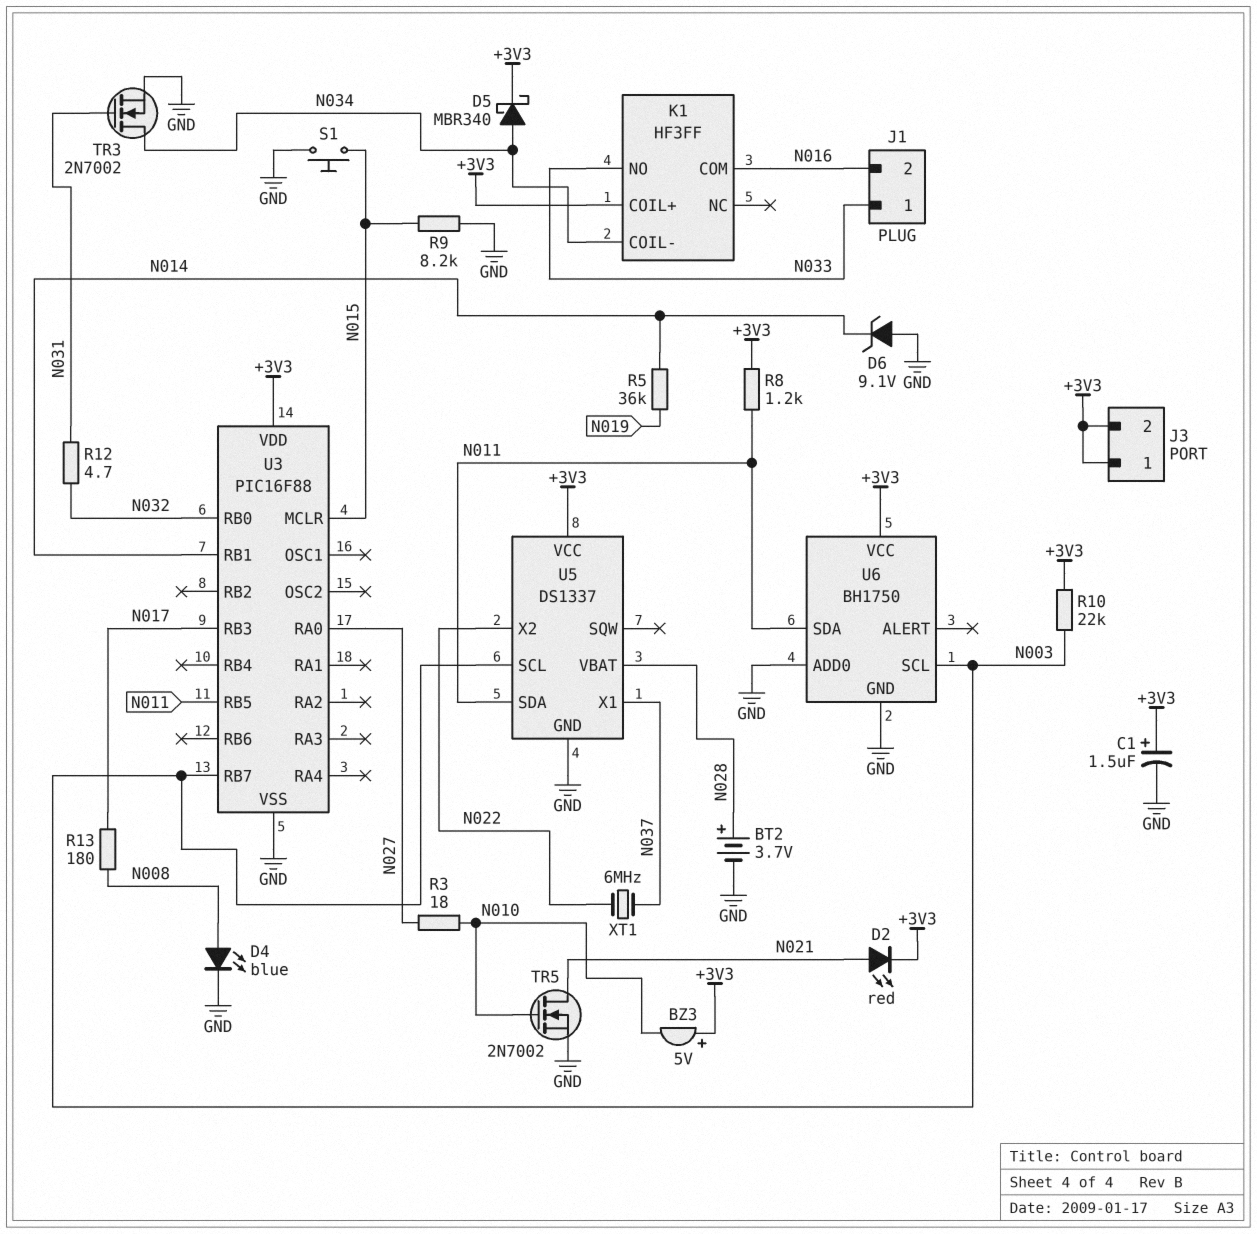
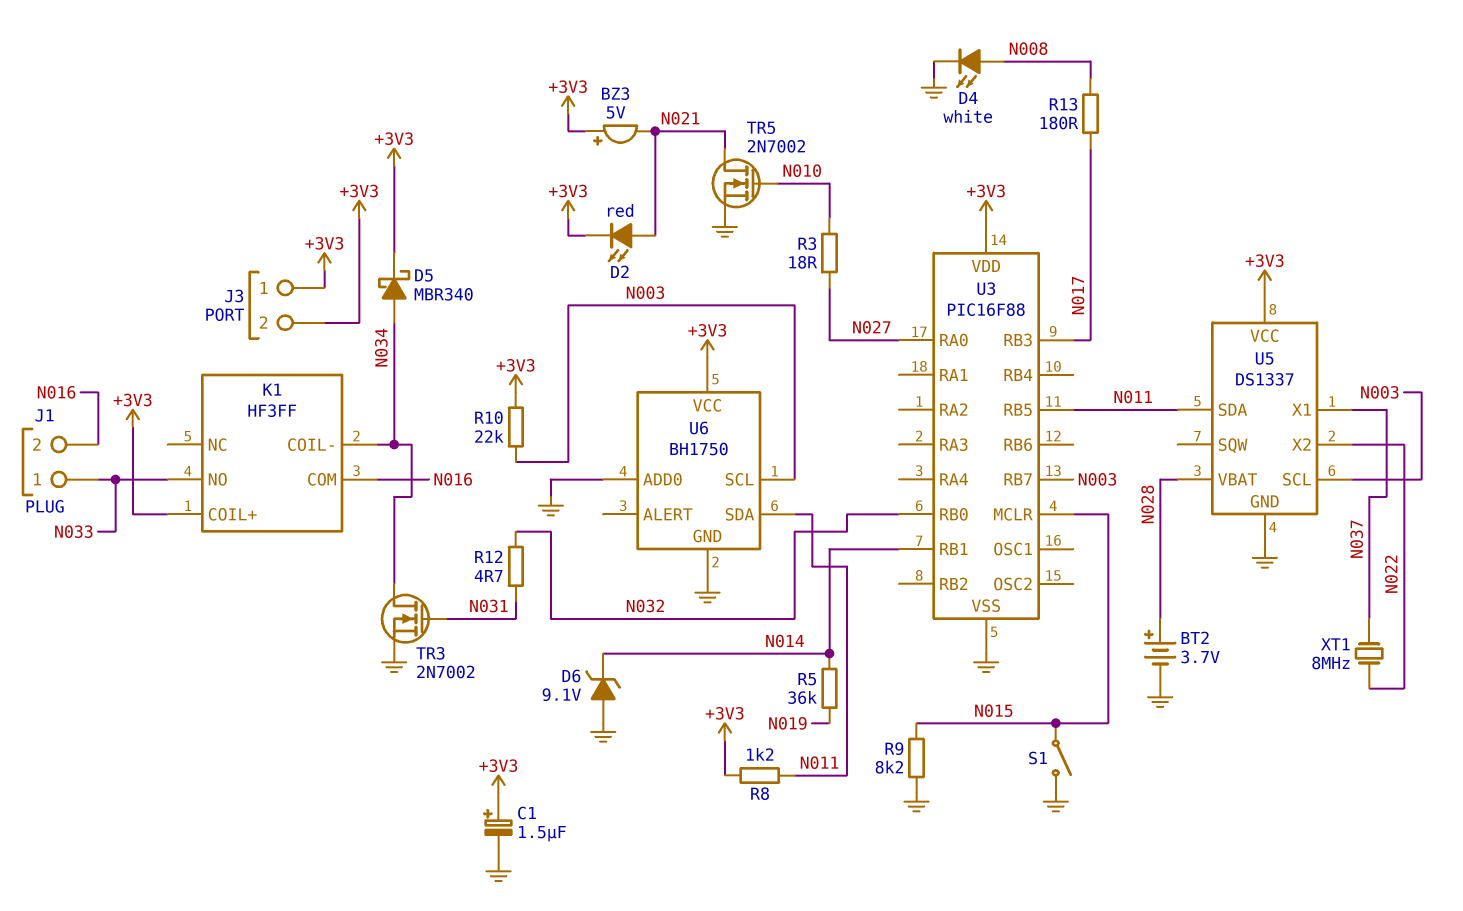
BZ3: buzzer 5V (plus +3V3, minus N010) -> buzzer 5V (plus +3V3, minus N021)
D4: LED blue (A N008, K GND) -> LED white (A N008, K GND)
S1: button (GND, N015) -> switch (GND, N015)
XT1: 6MHz (N022, N037) -> 8MHz (N022, N037)

